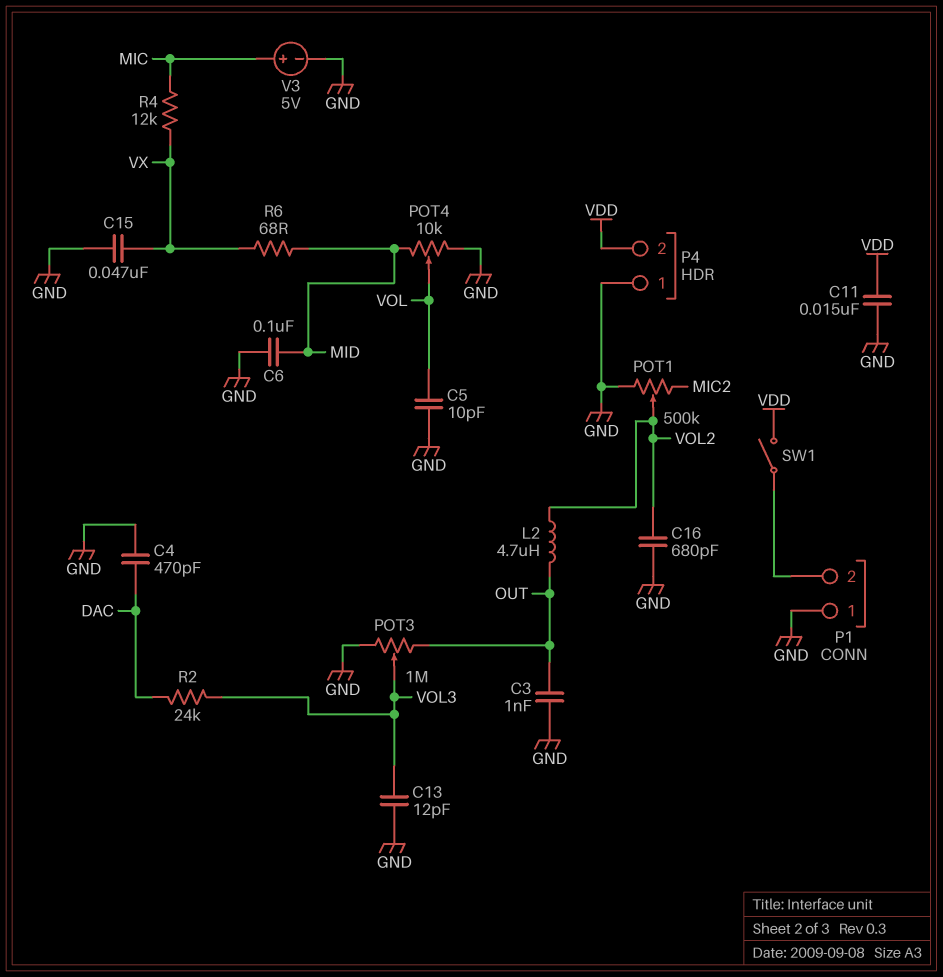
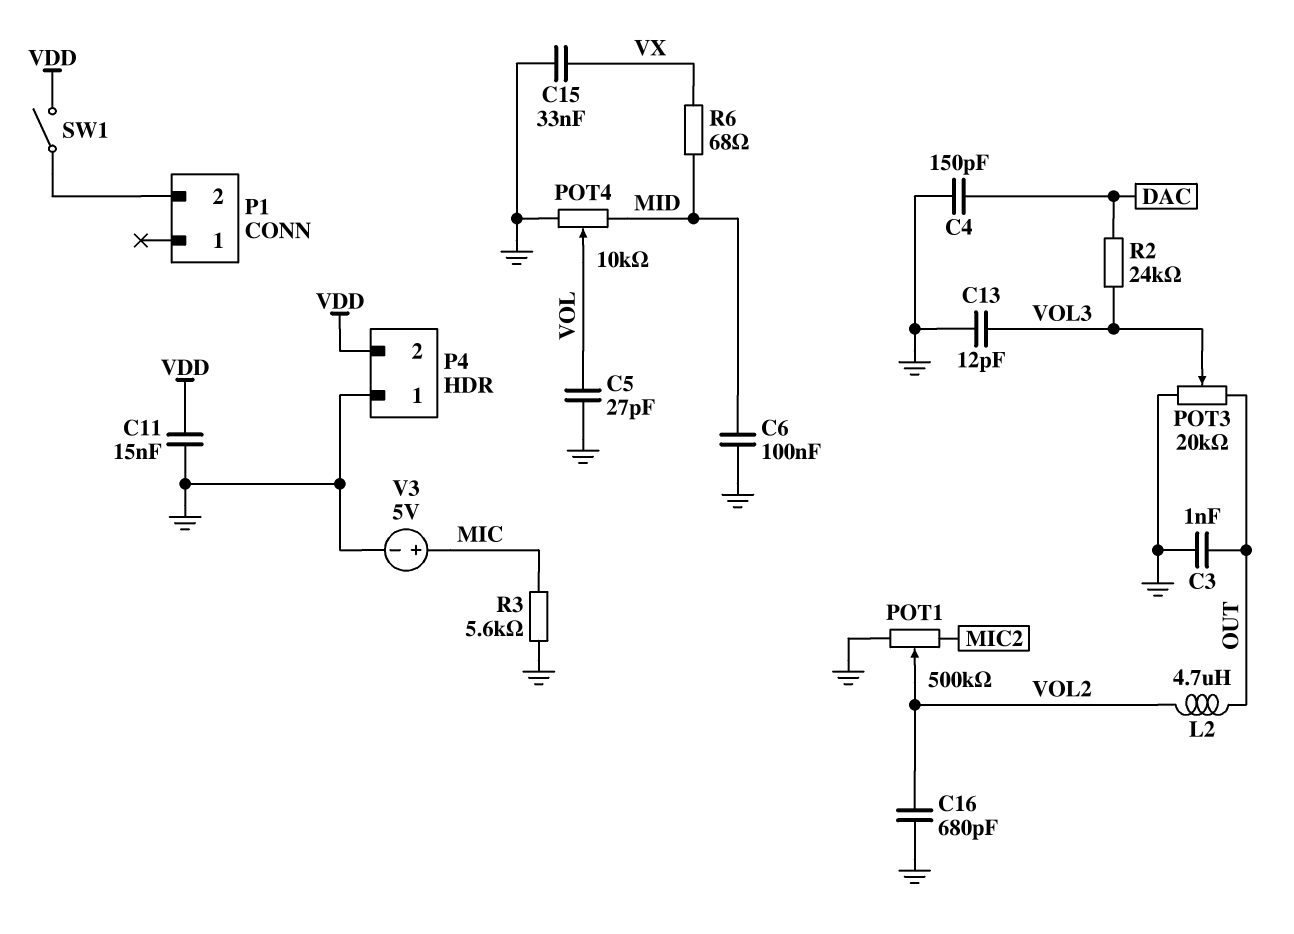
C4: 470pF (DAC, GND) -> 150pF (DAC, GND)
C5: 10pF (GND, VOL) -> 27pF (GND, VOL)
C15: 47nF (GND, VX) -> 33nF (GND, VX)
P1 pin 1: GND -> none
POT3: 1M (GND, OUT, wiper VOL3) -> 20k (GND, OUT, wiper VOL3)
R3: none -> 5.6k (GND, MIC)
R4: 12k (MIC, VX) -> none

